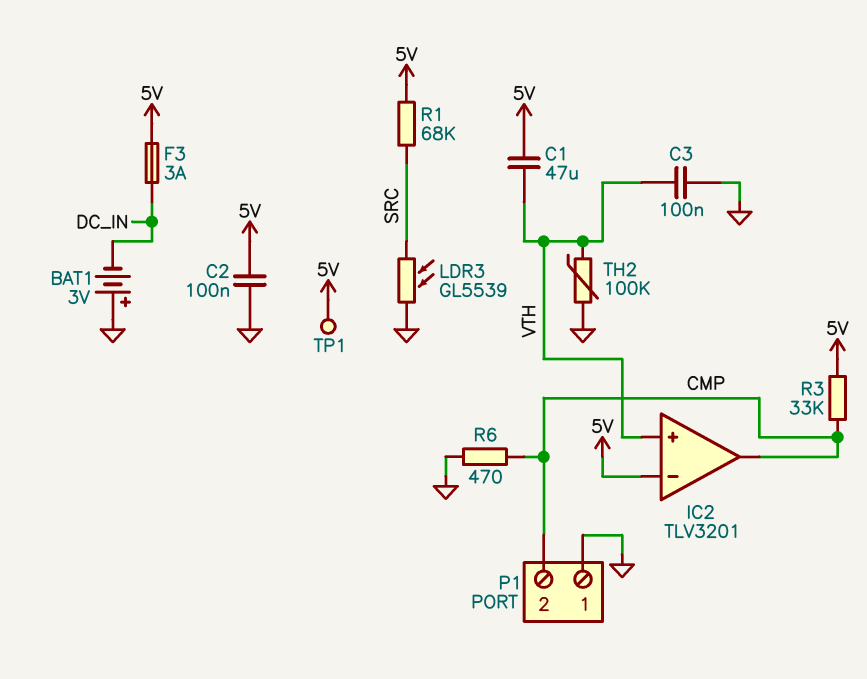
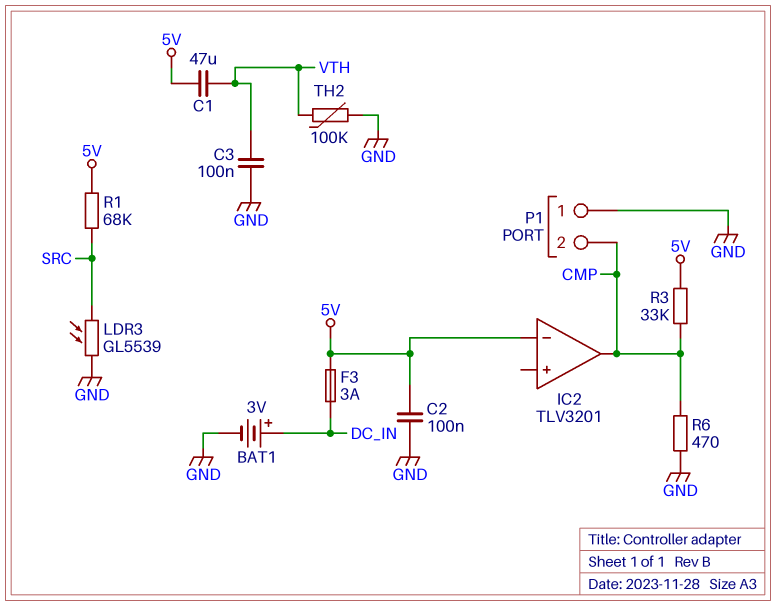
BAT1: 3V (plus GND, minus DC_IN) -> 3V (plus DC_IN, minus GND)
IC2 pin in+: VTH -> none
TP1: test point (5V) -> none

